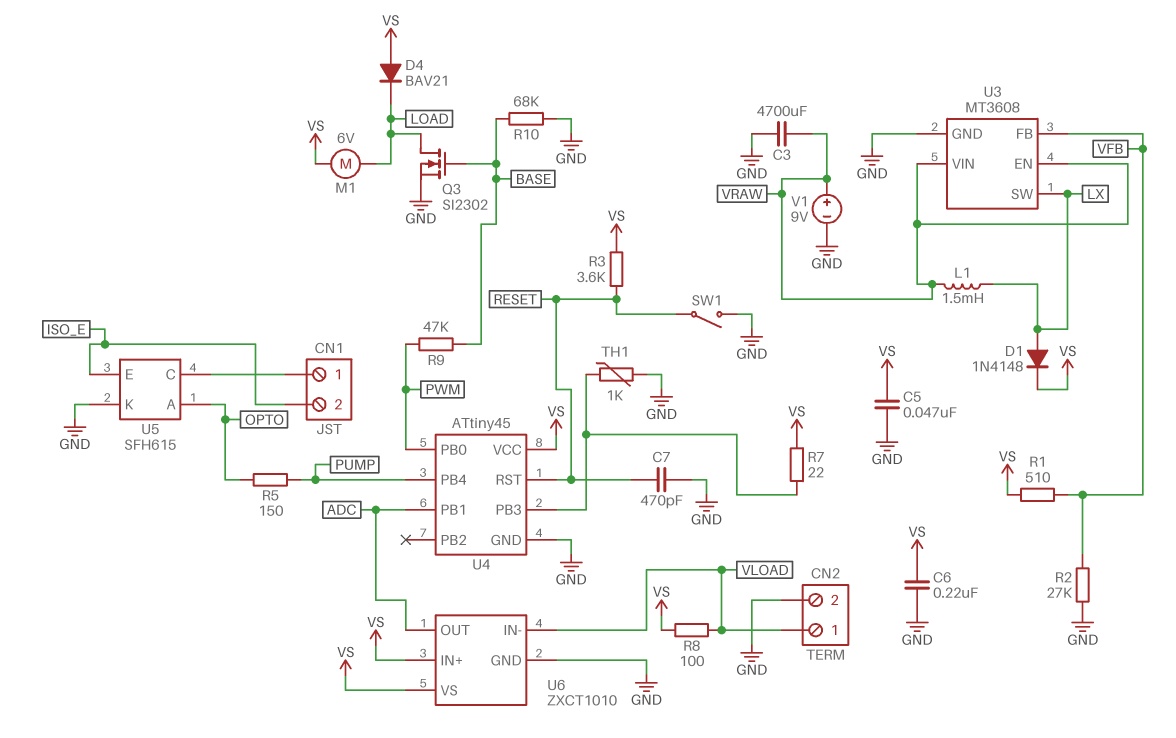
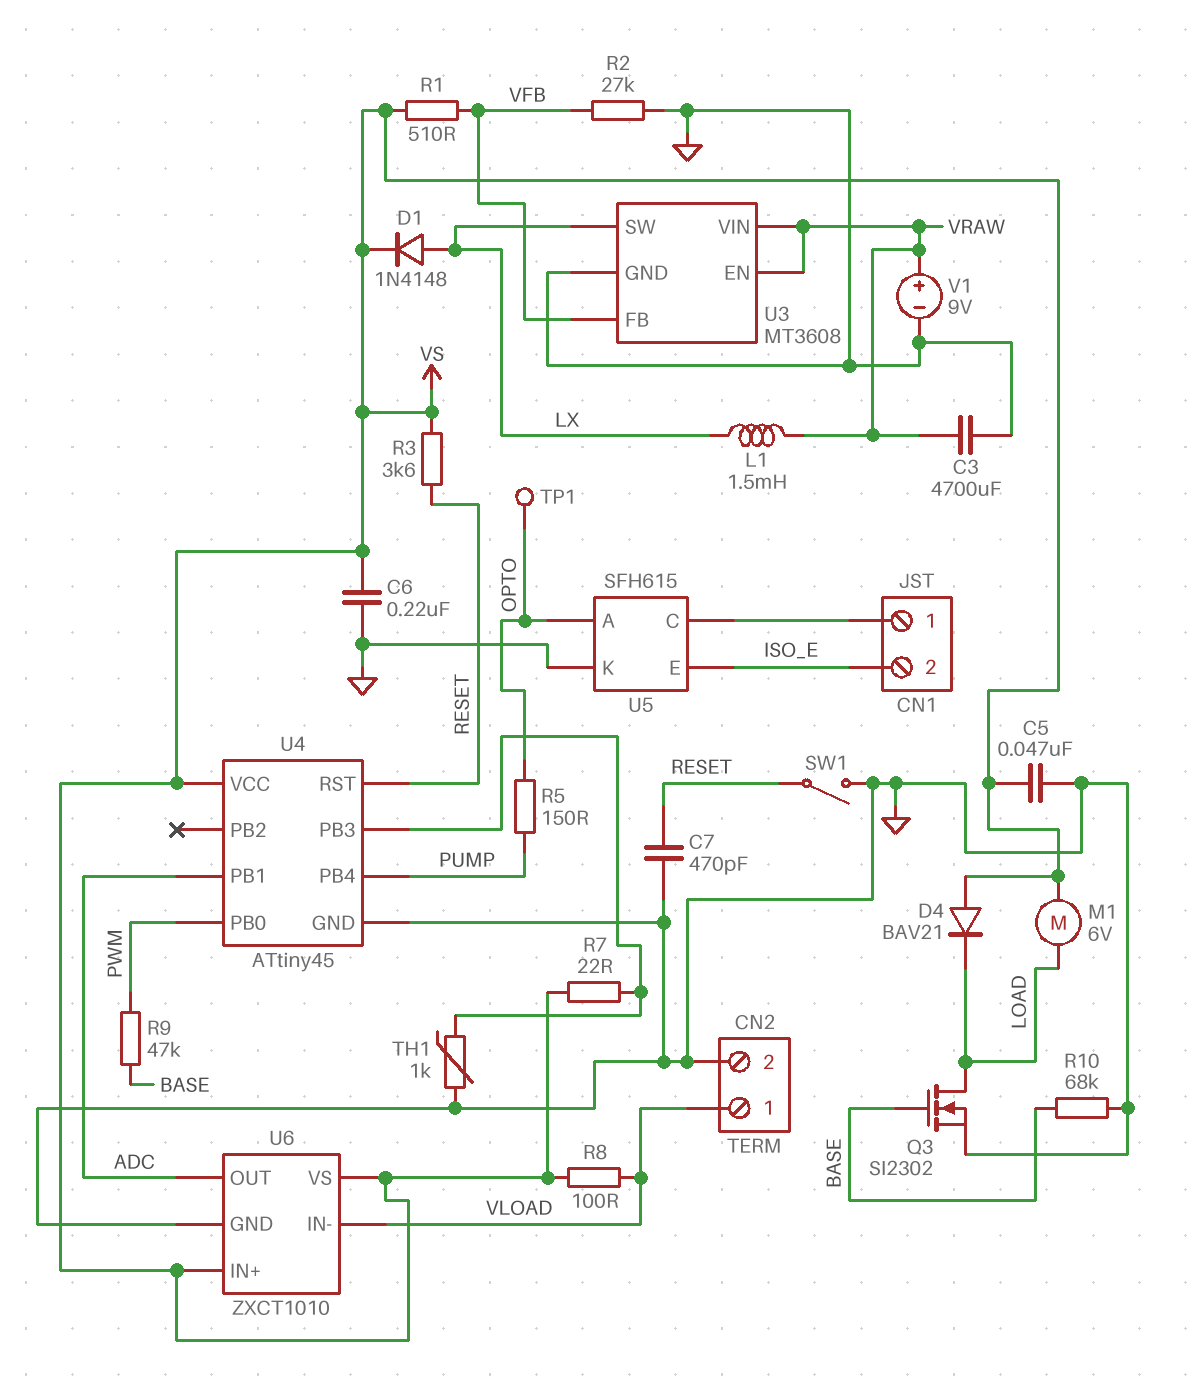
TP1: none -> test point (OPTO)

